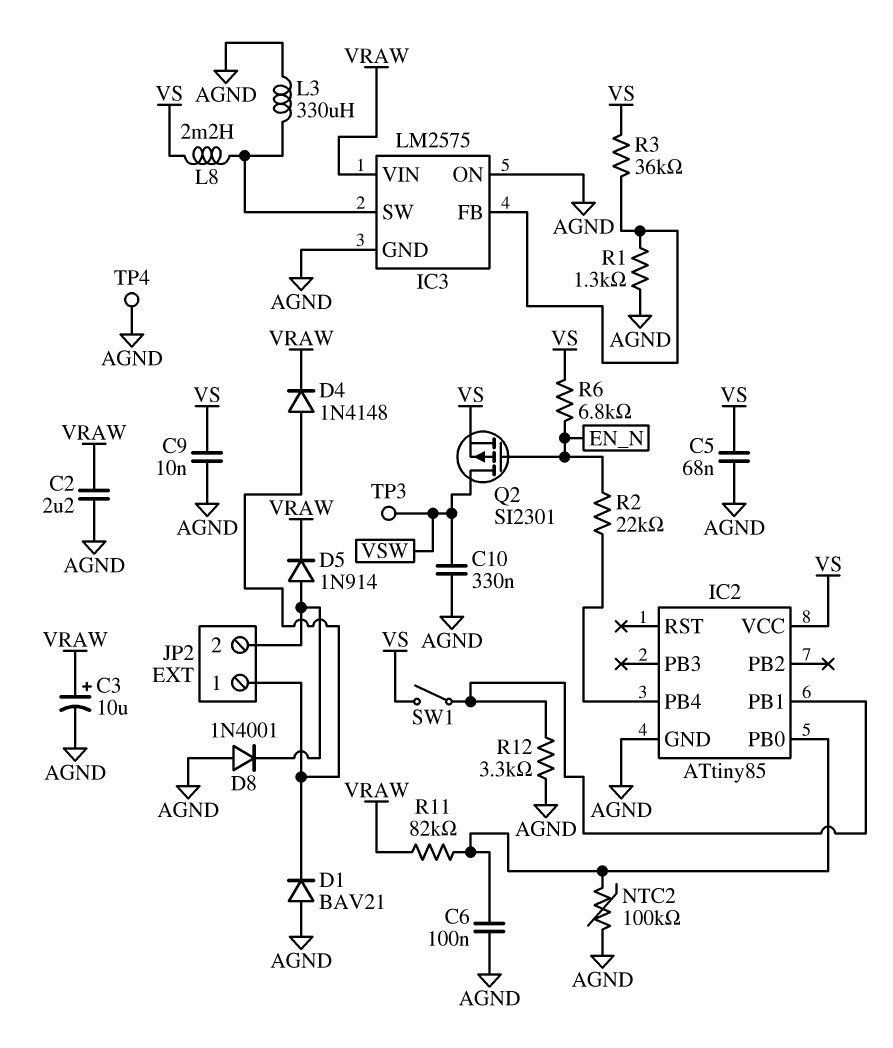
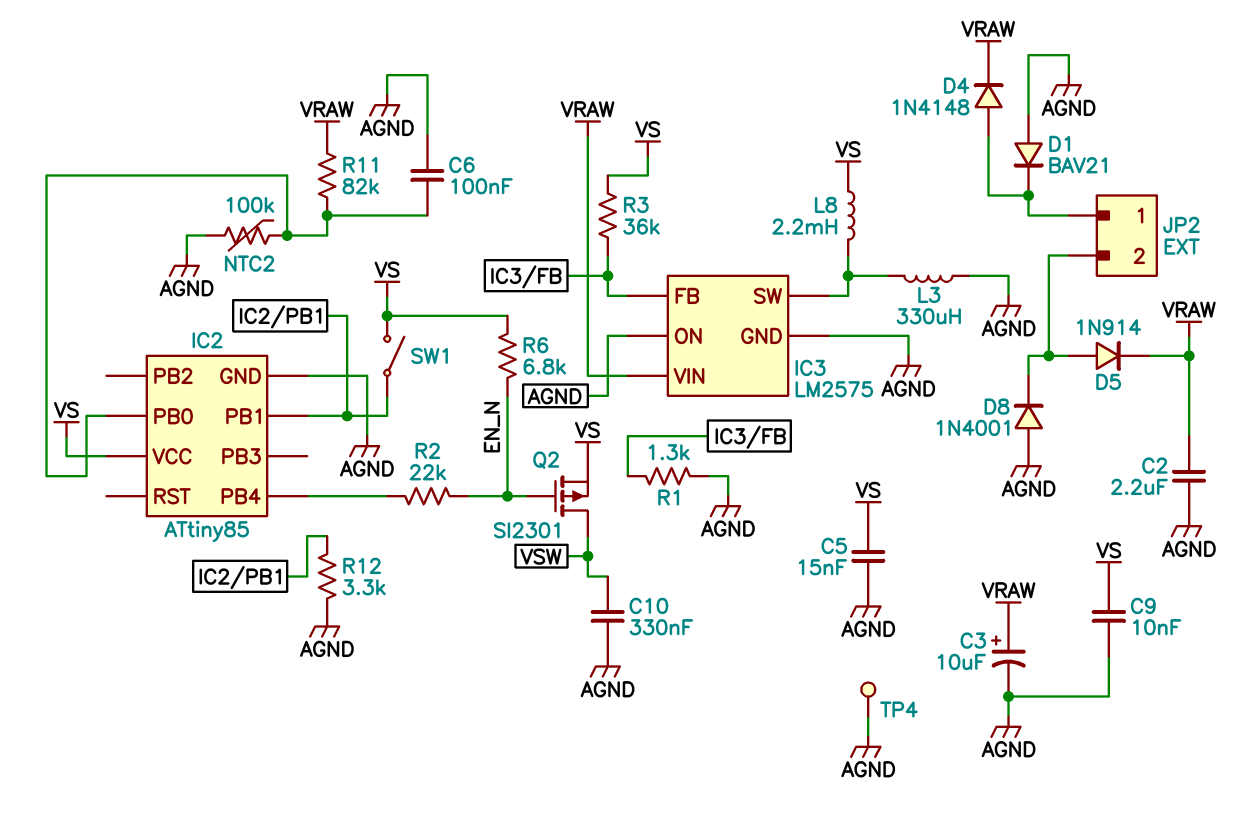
C5: 68nF (AGND, VS) -> 15nF (AGND, VS)
TP3: test point (VSW) -> none

